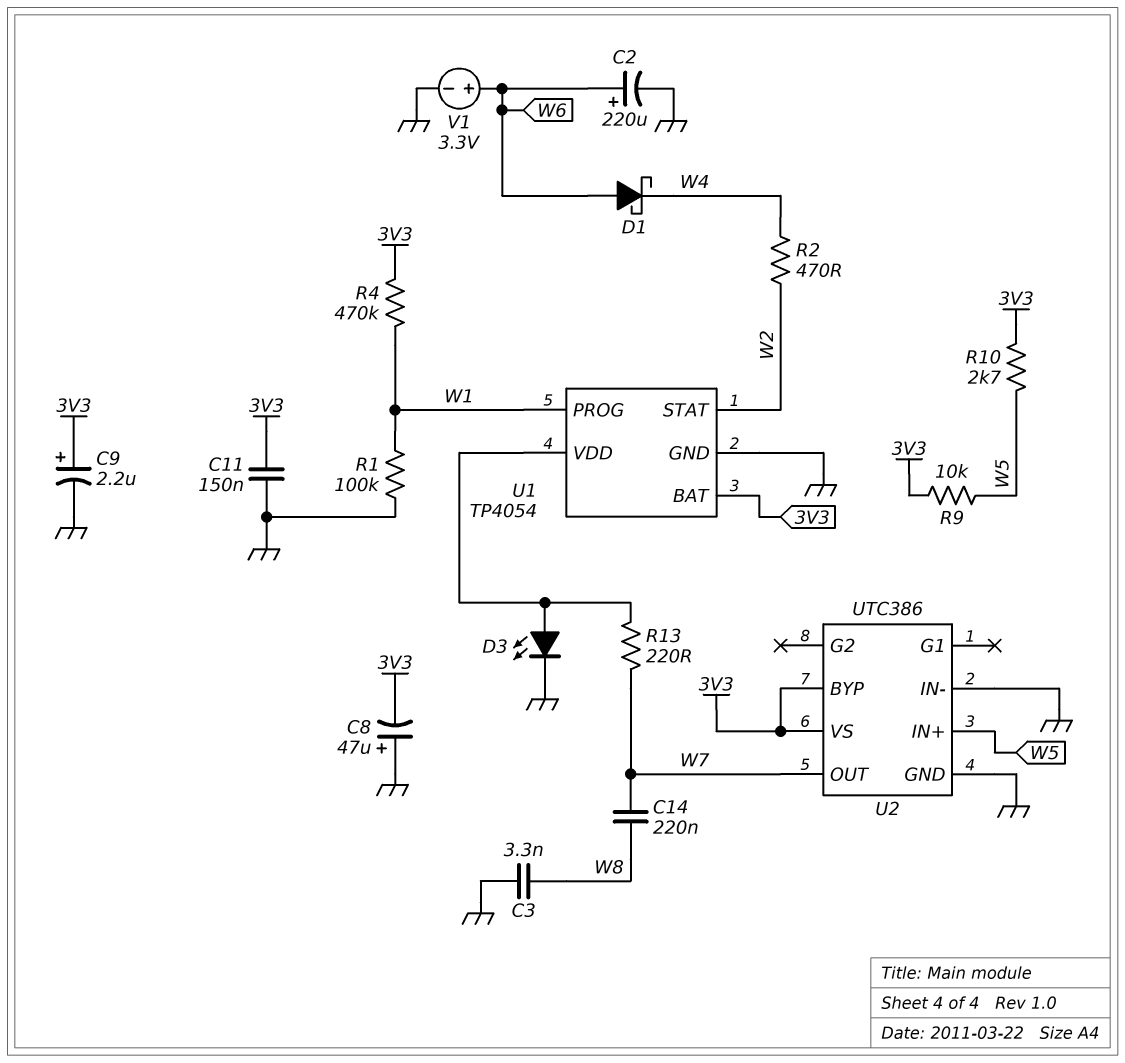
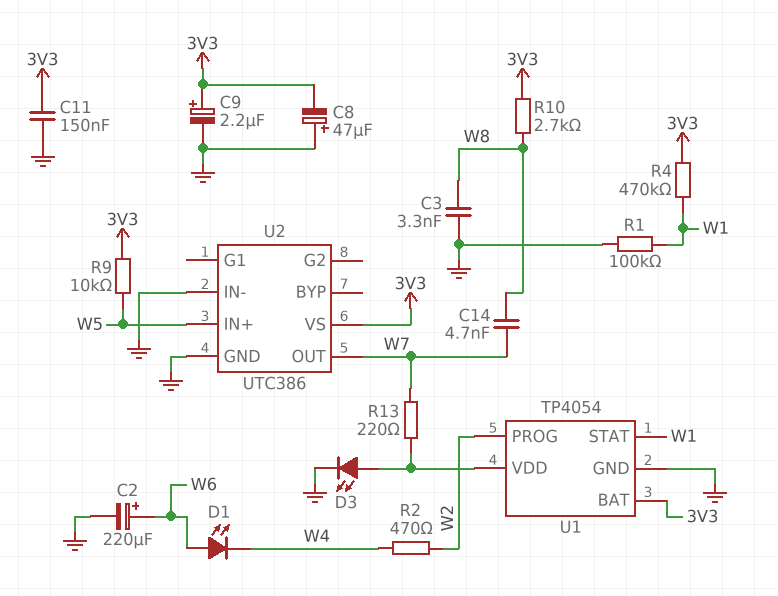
C14: 220nF (W7, W8) -> 4.7nF (W7, W8)
D1: schottky (A W6, K W4) -> LED (A W6, K W4)
R10: 2.7k (3V3, W5) -> 2.7k (3V3, W8)
U1 pin PROG: W1 -> W2
U1 pin STAT: W2 -> W1
U2 pin BYP: 3V3 -> none
V1: 3.3V (plus W6, minus GND) -> none

